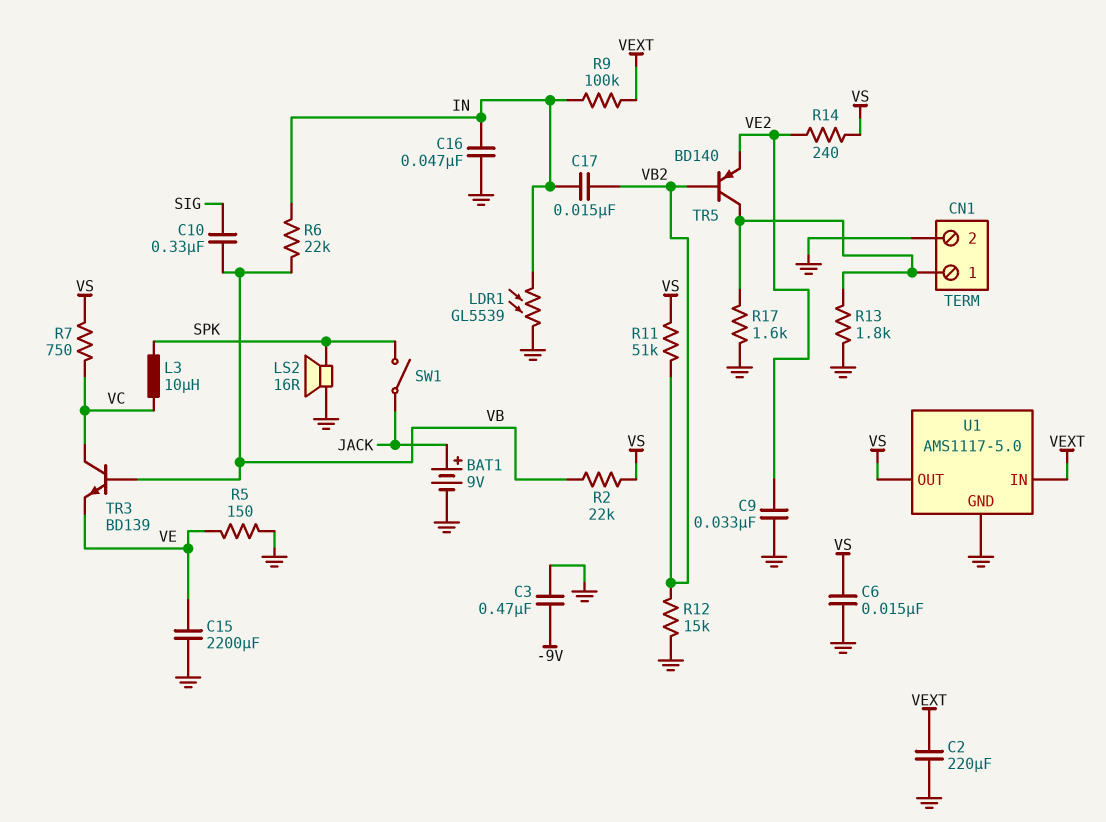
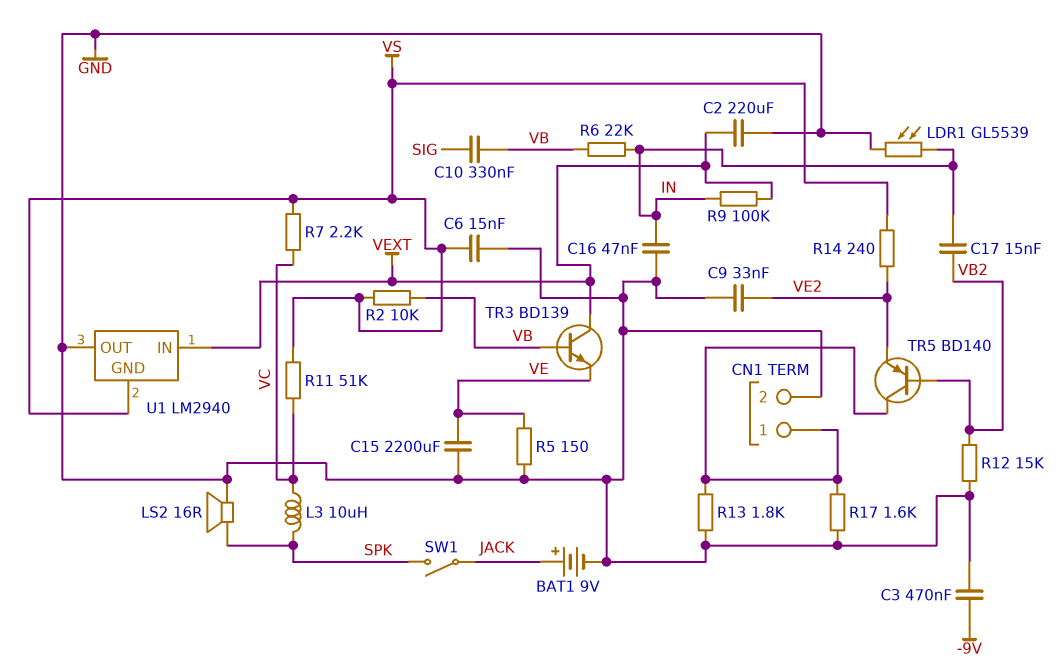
R2: 22k (VB, VS) -> 10k (VB, VS)
R7: 750 (VC, VS) -> 2.2k (VC, VS)
R11: 51k (VB2, VS) -> 51k (VC, VS)
TR3: NPN BD139 (B VB, C VC, E VE) -> NPN BD139 (B VB, C VEXT, E VE)
U1: AMS1117-5.0 -> LM2940
U1 pin GND: GND -> VS
U1 pin OUT: VS -> GND

